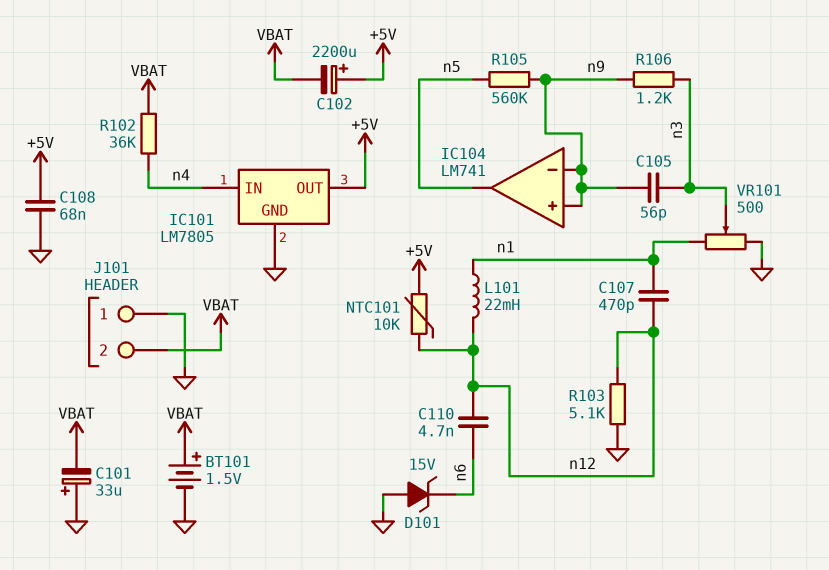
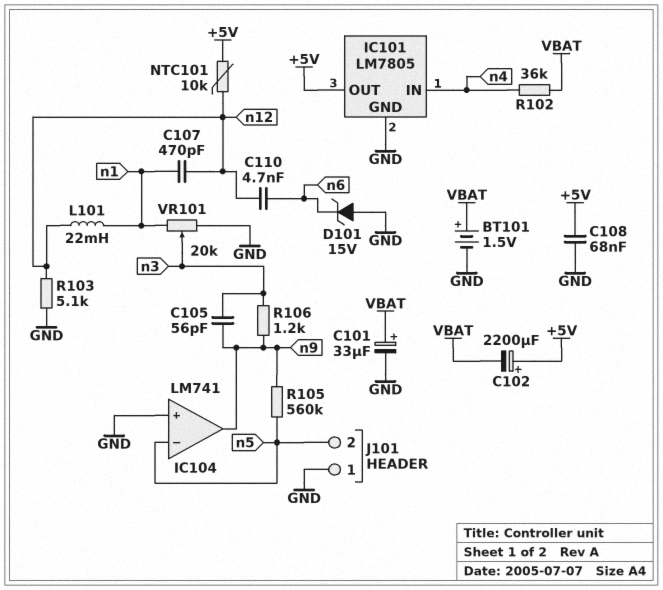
C101: 33uF (plus GND, minus VBAT) -> 33uF (plus VBAT, minus GND)
IC104 pin in+: n9 -> GND
IC104 pin in-: n9 -> n5
IC104 pin out: n5 -> n9
J101 pin 2: VBAT -> n5
VR101: 500 (GND, n1, wiper n3) -> 20k (GND, n1, wiper n3)

